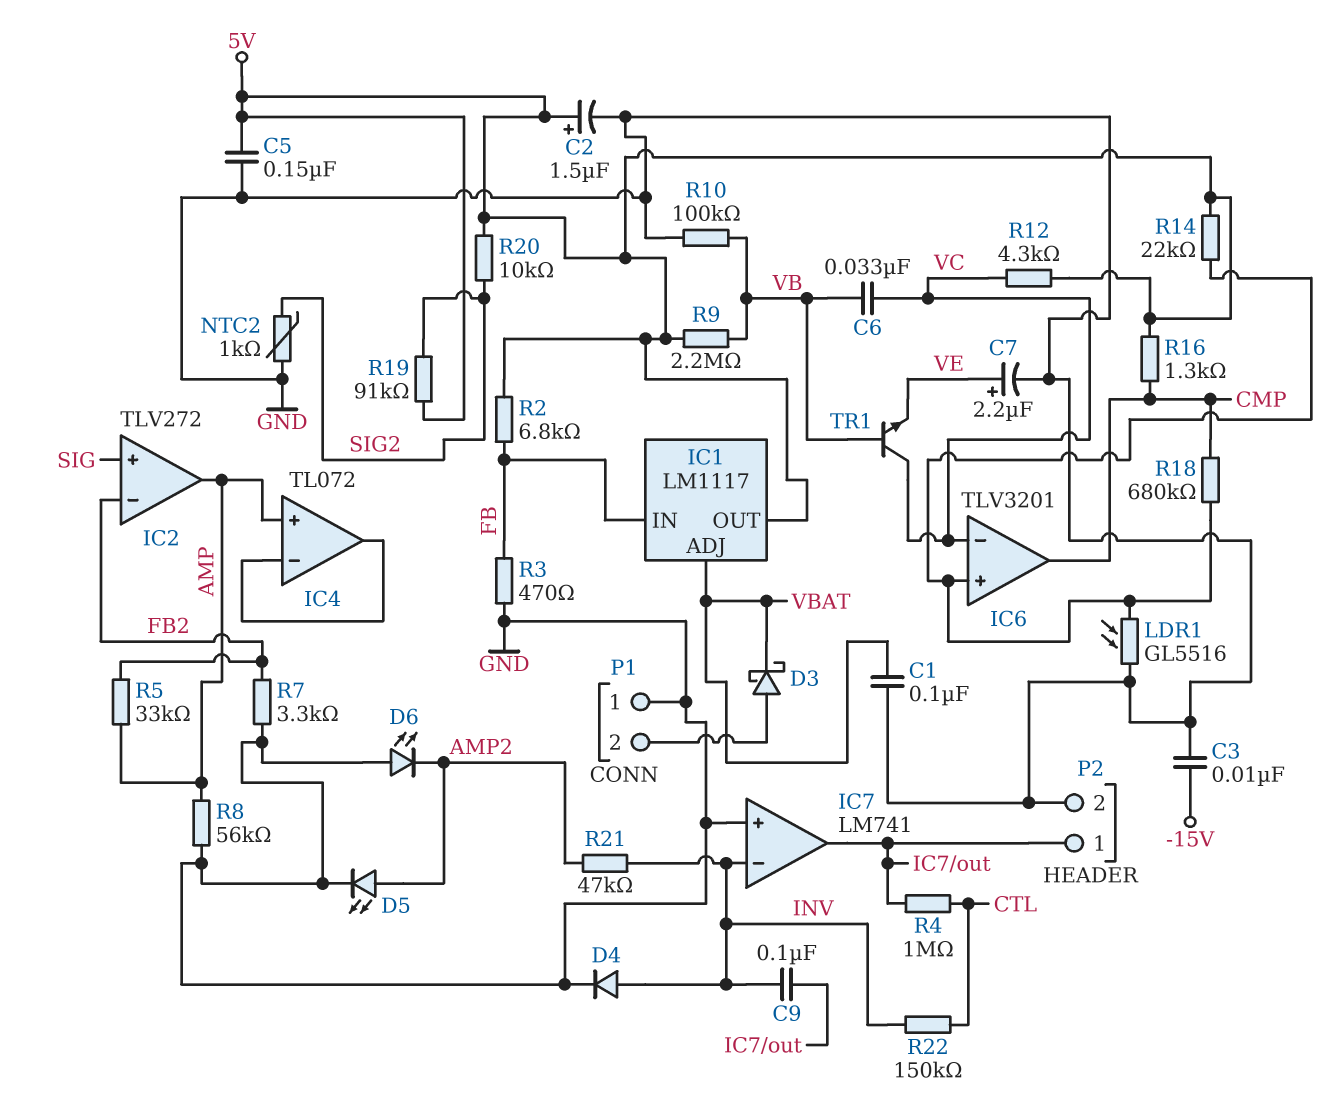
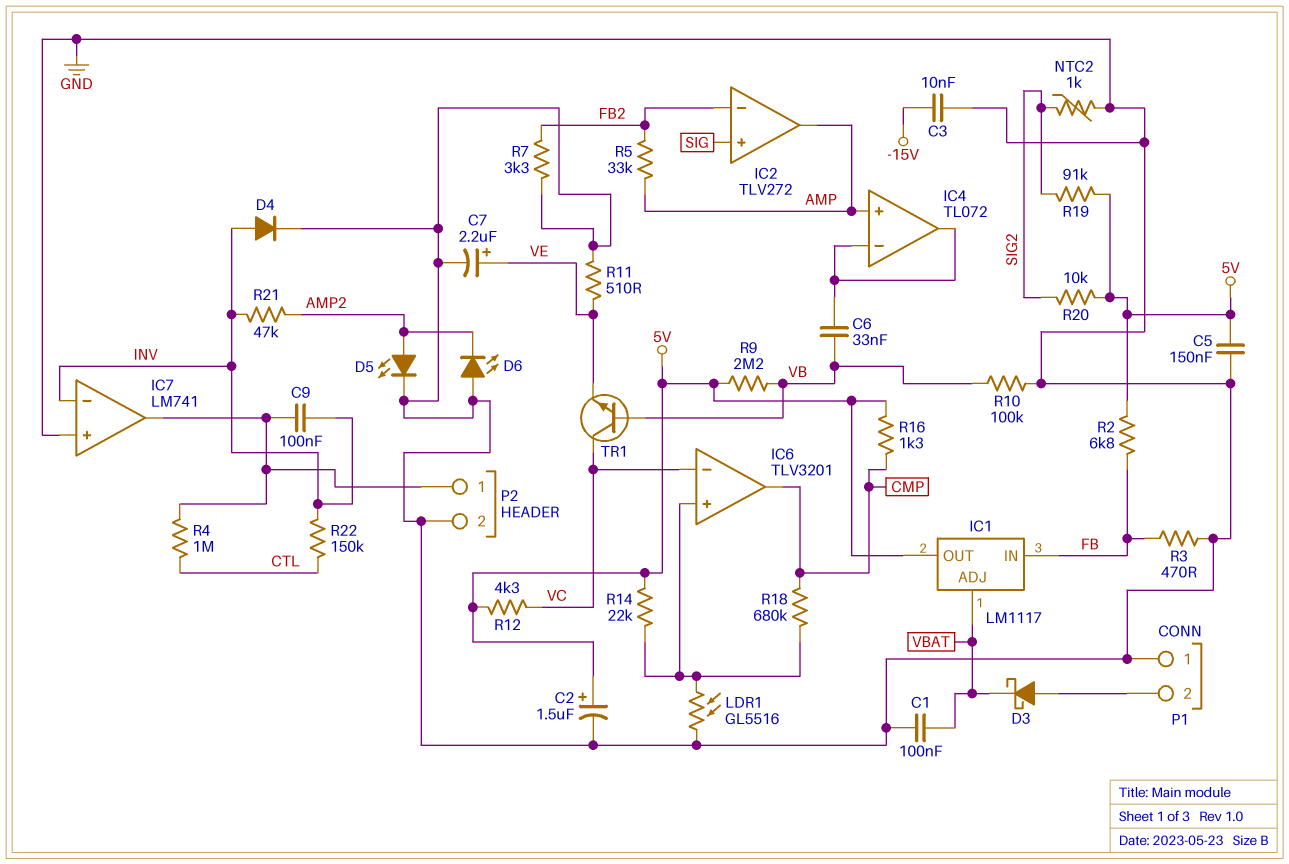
C6: 33nF (VB, VC) -> 33nF (IC4/in-, VB)
R8: 56k (AMP, GND) -> none
R11: none -> 510 (GND, VE)

